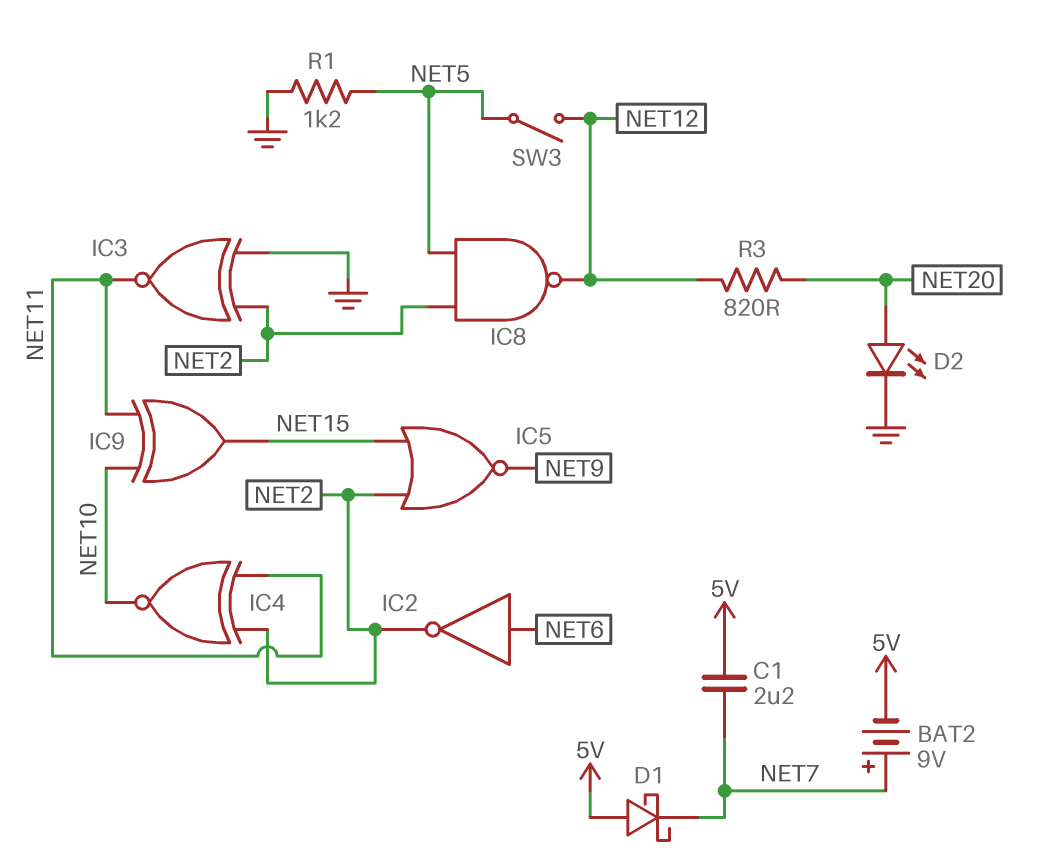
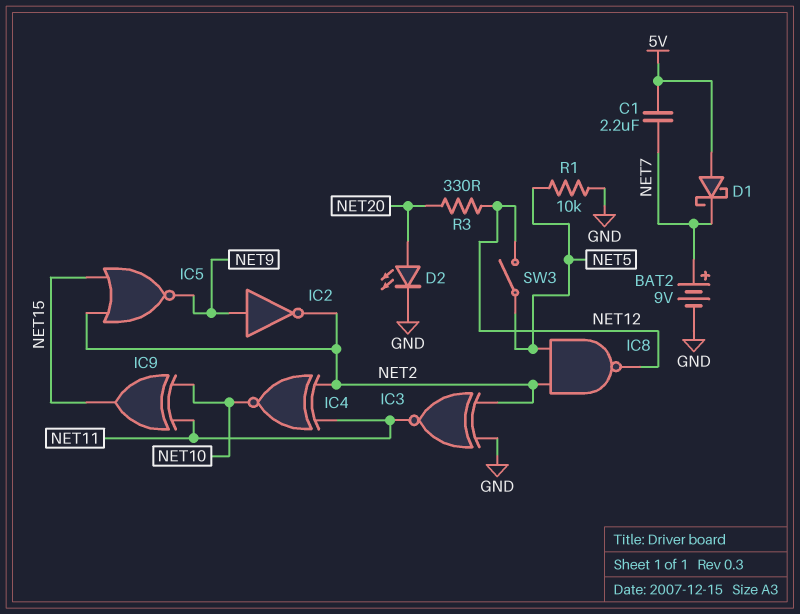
BAT2: 9V (plus NET7, minus 5V) -> 9V (plus NET7, minus GND)
IC2: NOT (in NET6, out NET2) -> NOT (in NET9, out NET2)
R1: 1.2k (GND, NET5) -> 10k (GND, NET5)
R3: 820 (NET12, NET20) -> 330 (NET12, NET20)

